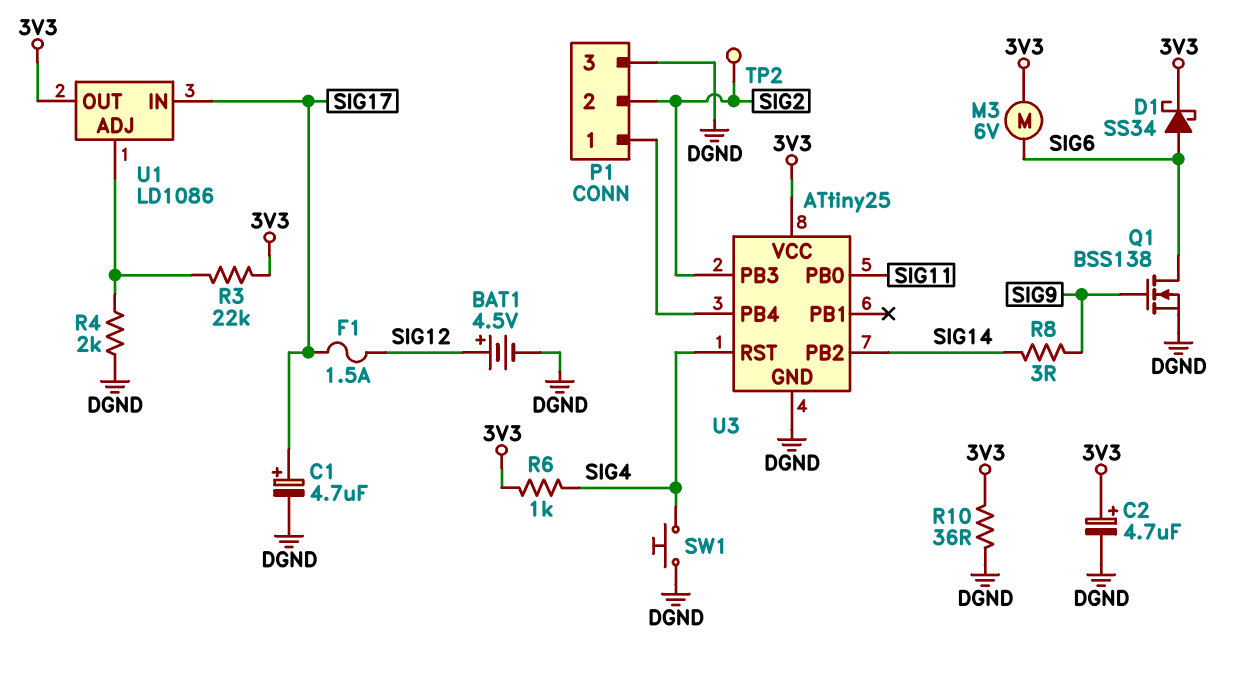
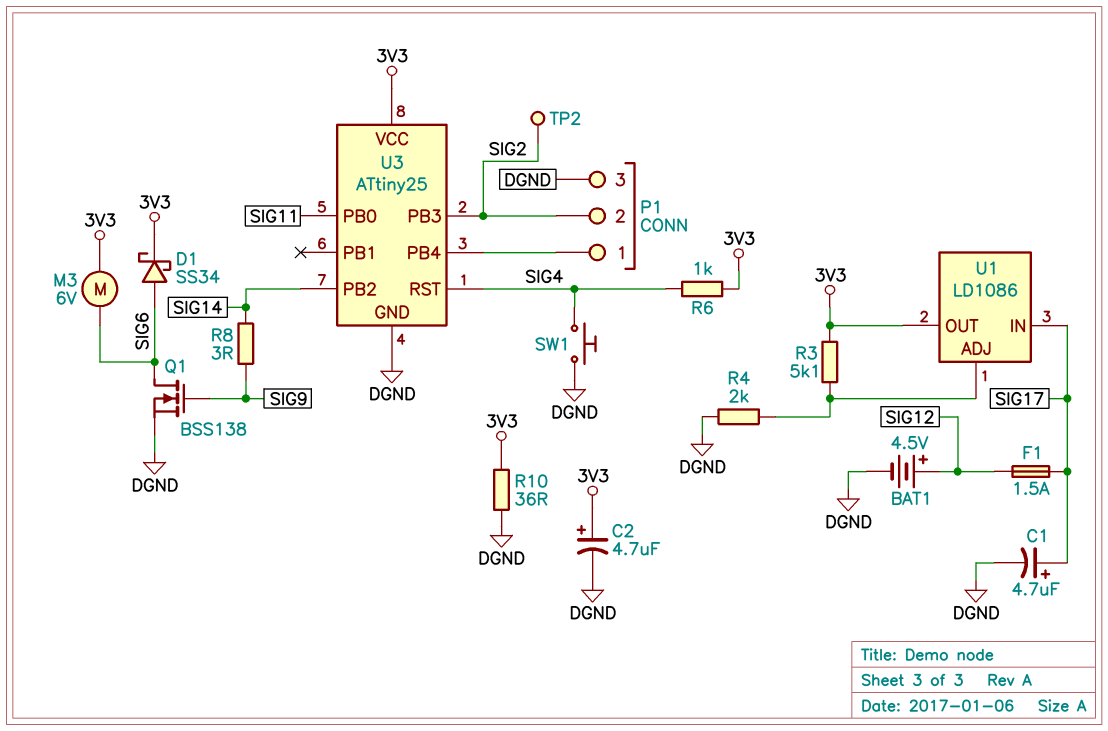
R3: 22k (3V3, U1/ADJ) -> 5.1k (3V3, U1/ADJ)

